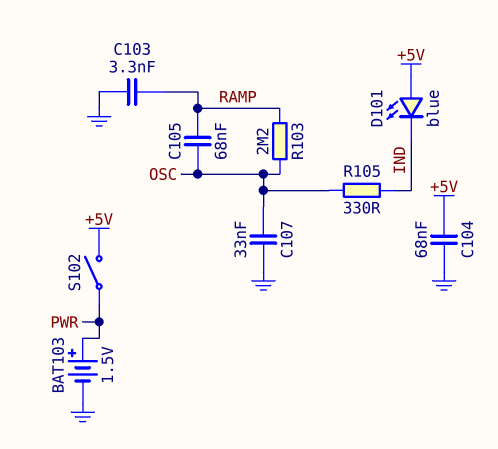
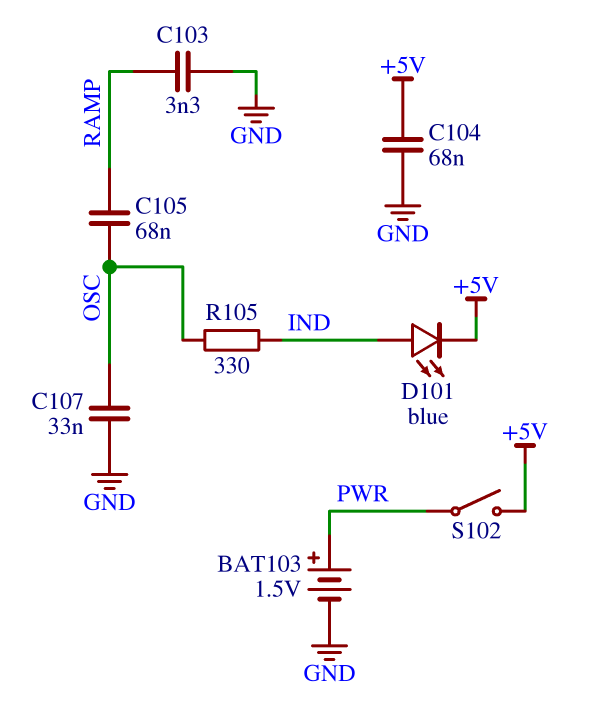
D101: LED blue (A +5V, K IND) -> LED blue (A IND, K +5V)
R103: 2.2M (OSC, RAMP) -> none

